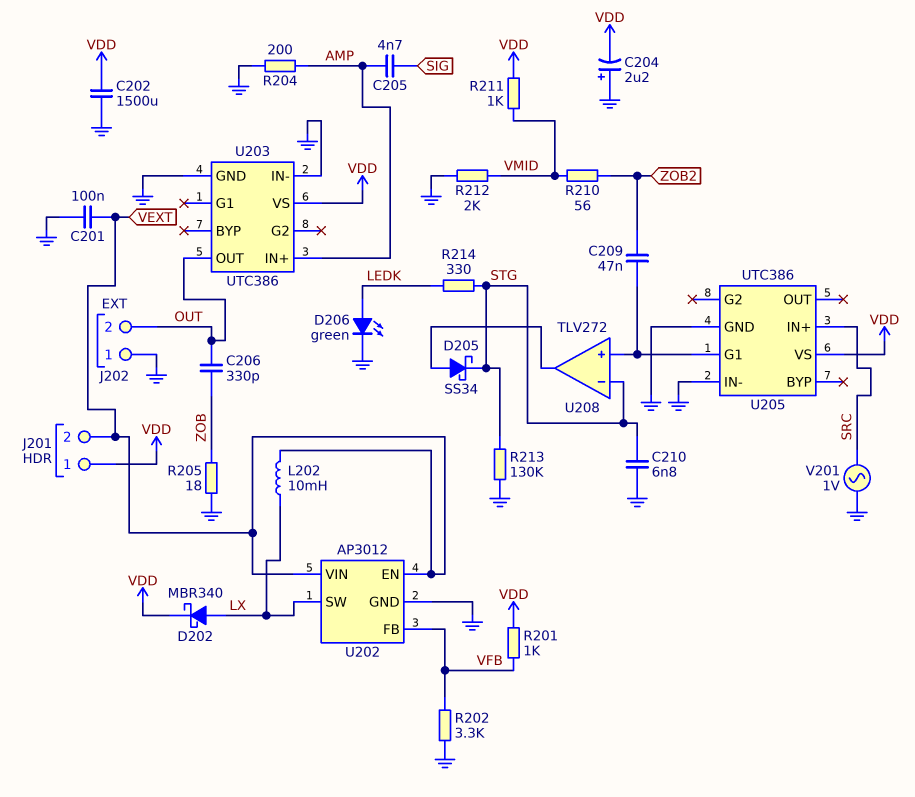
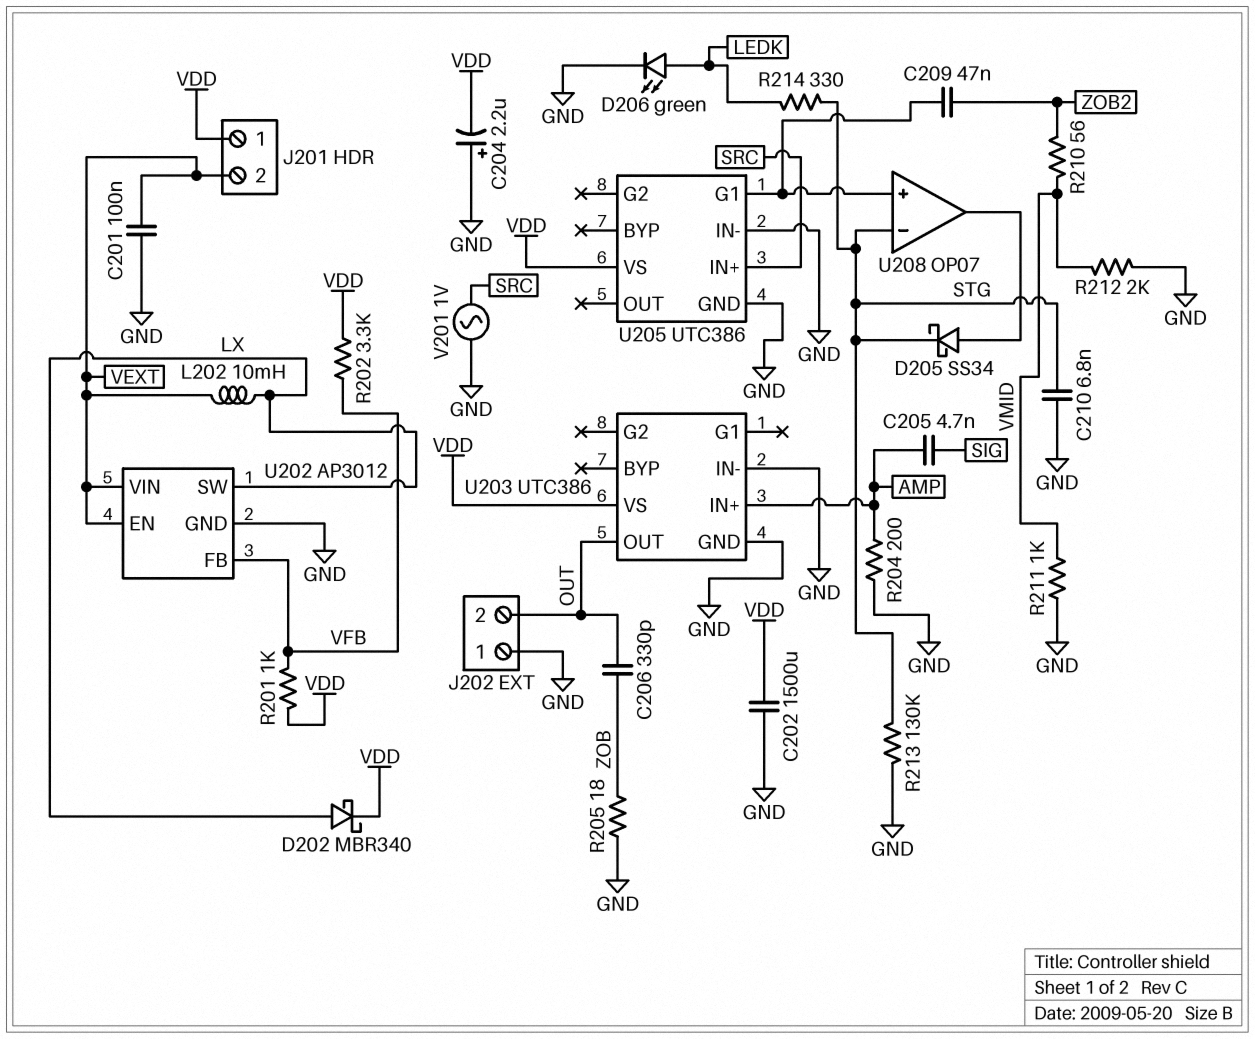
R202: 3.3k (GND, VFB) -> 3.3k (VDD, VFB)
R211: 1k (VDD, VMID) -> 1k (GND, VMID)
U208: TLV272 -> OP07

